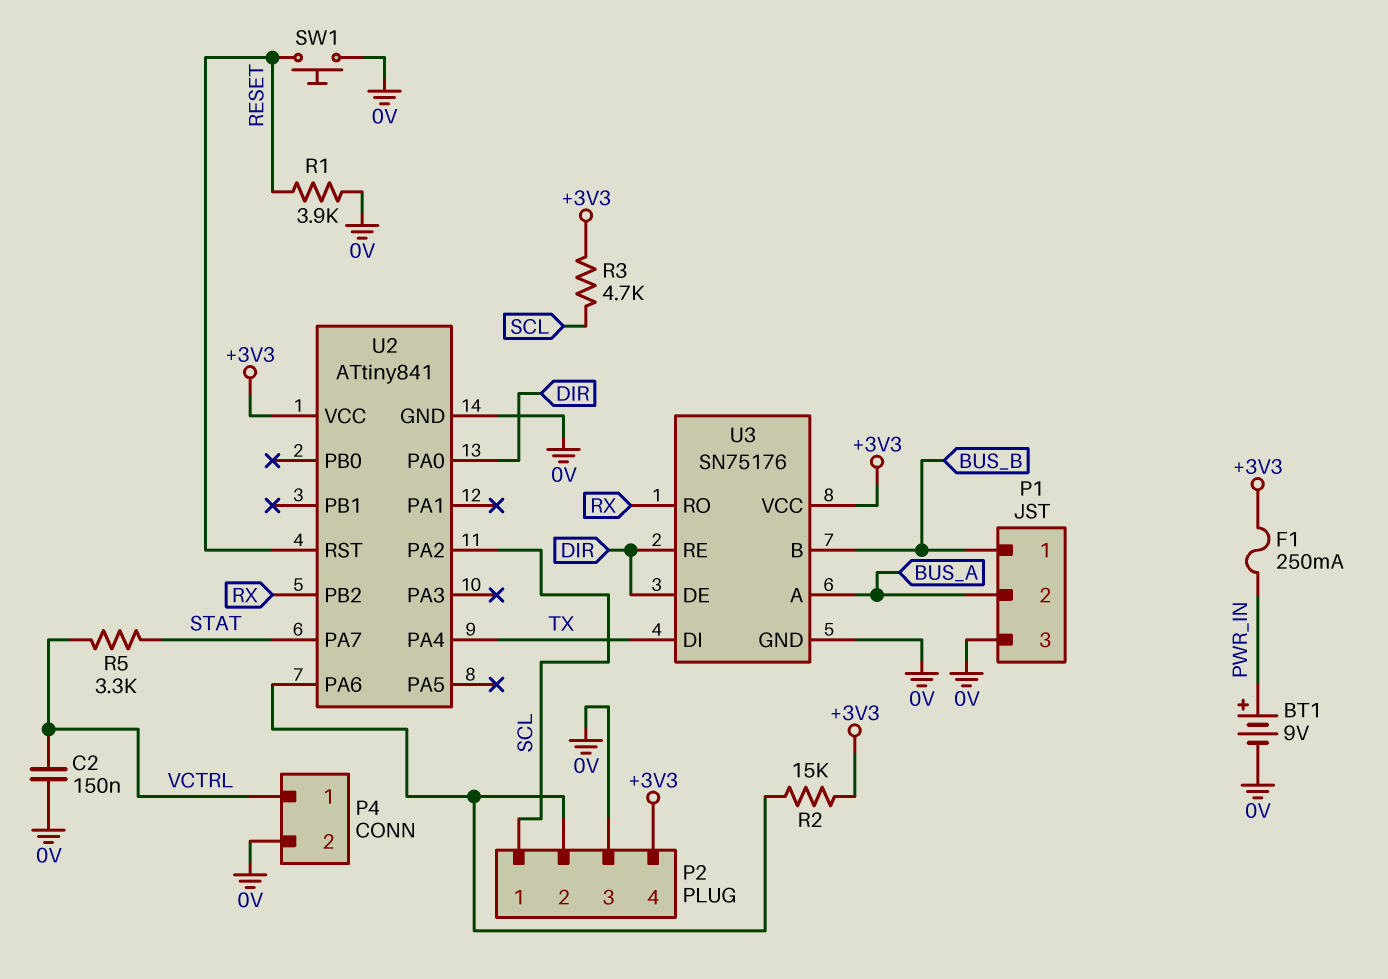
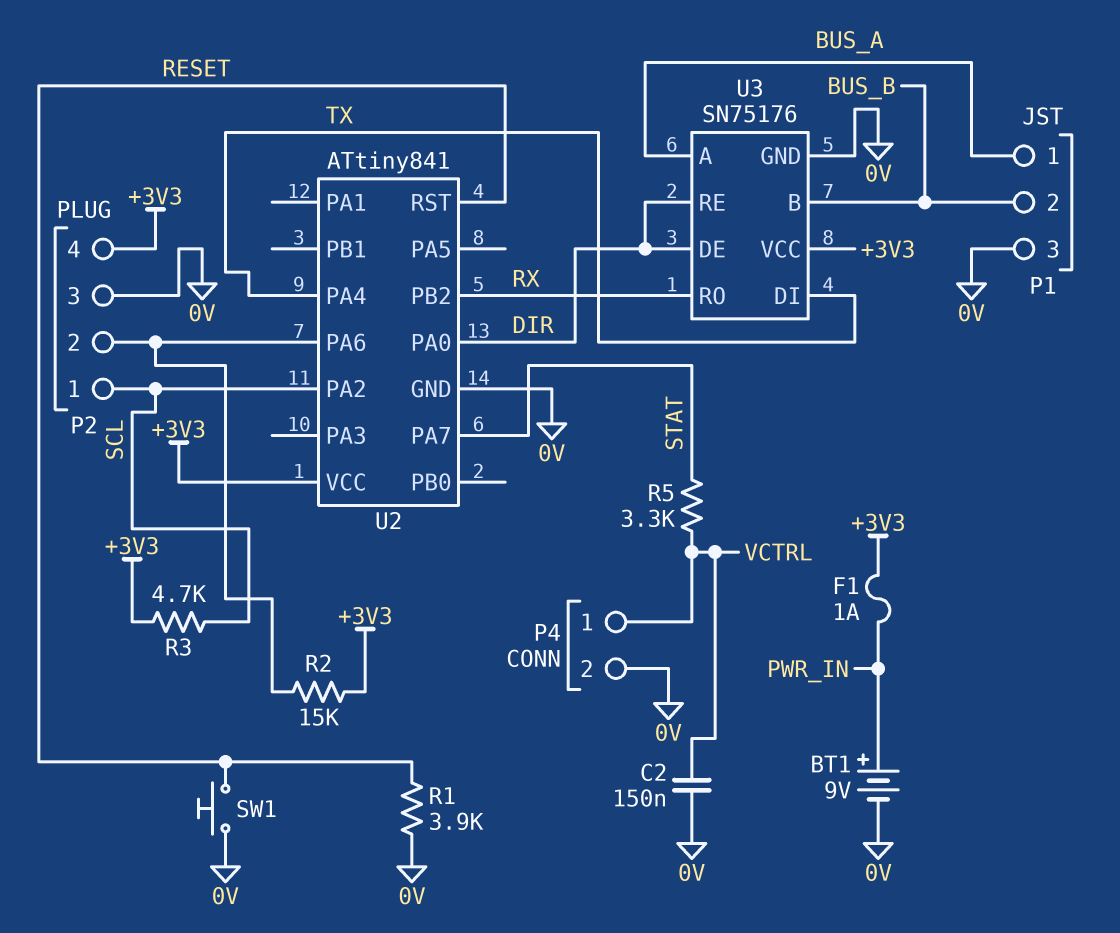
F1: 250mA (+3V3, PWR_IN) -> 1A (+3V3, PWR_IN)
P1 pin 1: BUS_B -> BUS_A
P1 pin 2: BUS_A -> BUS_B

